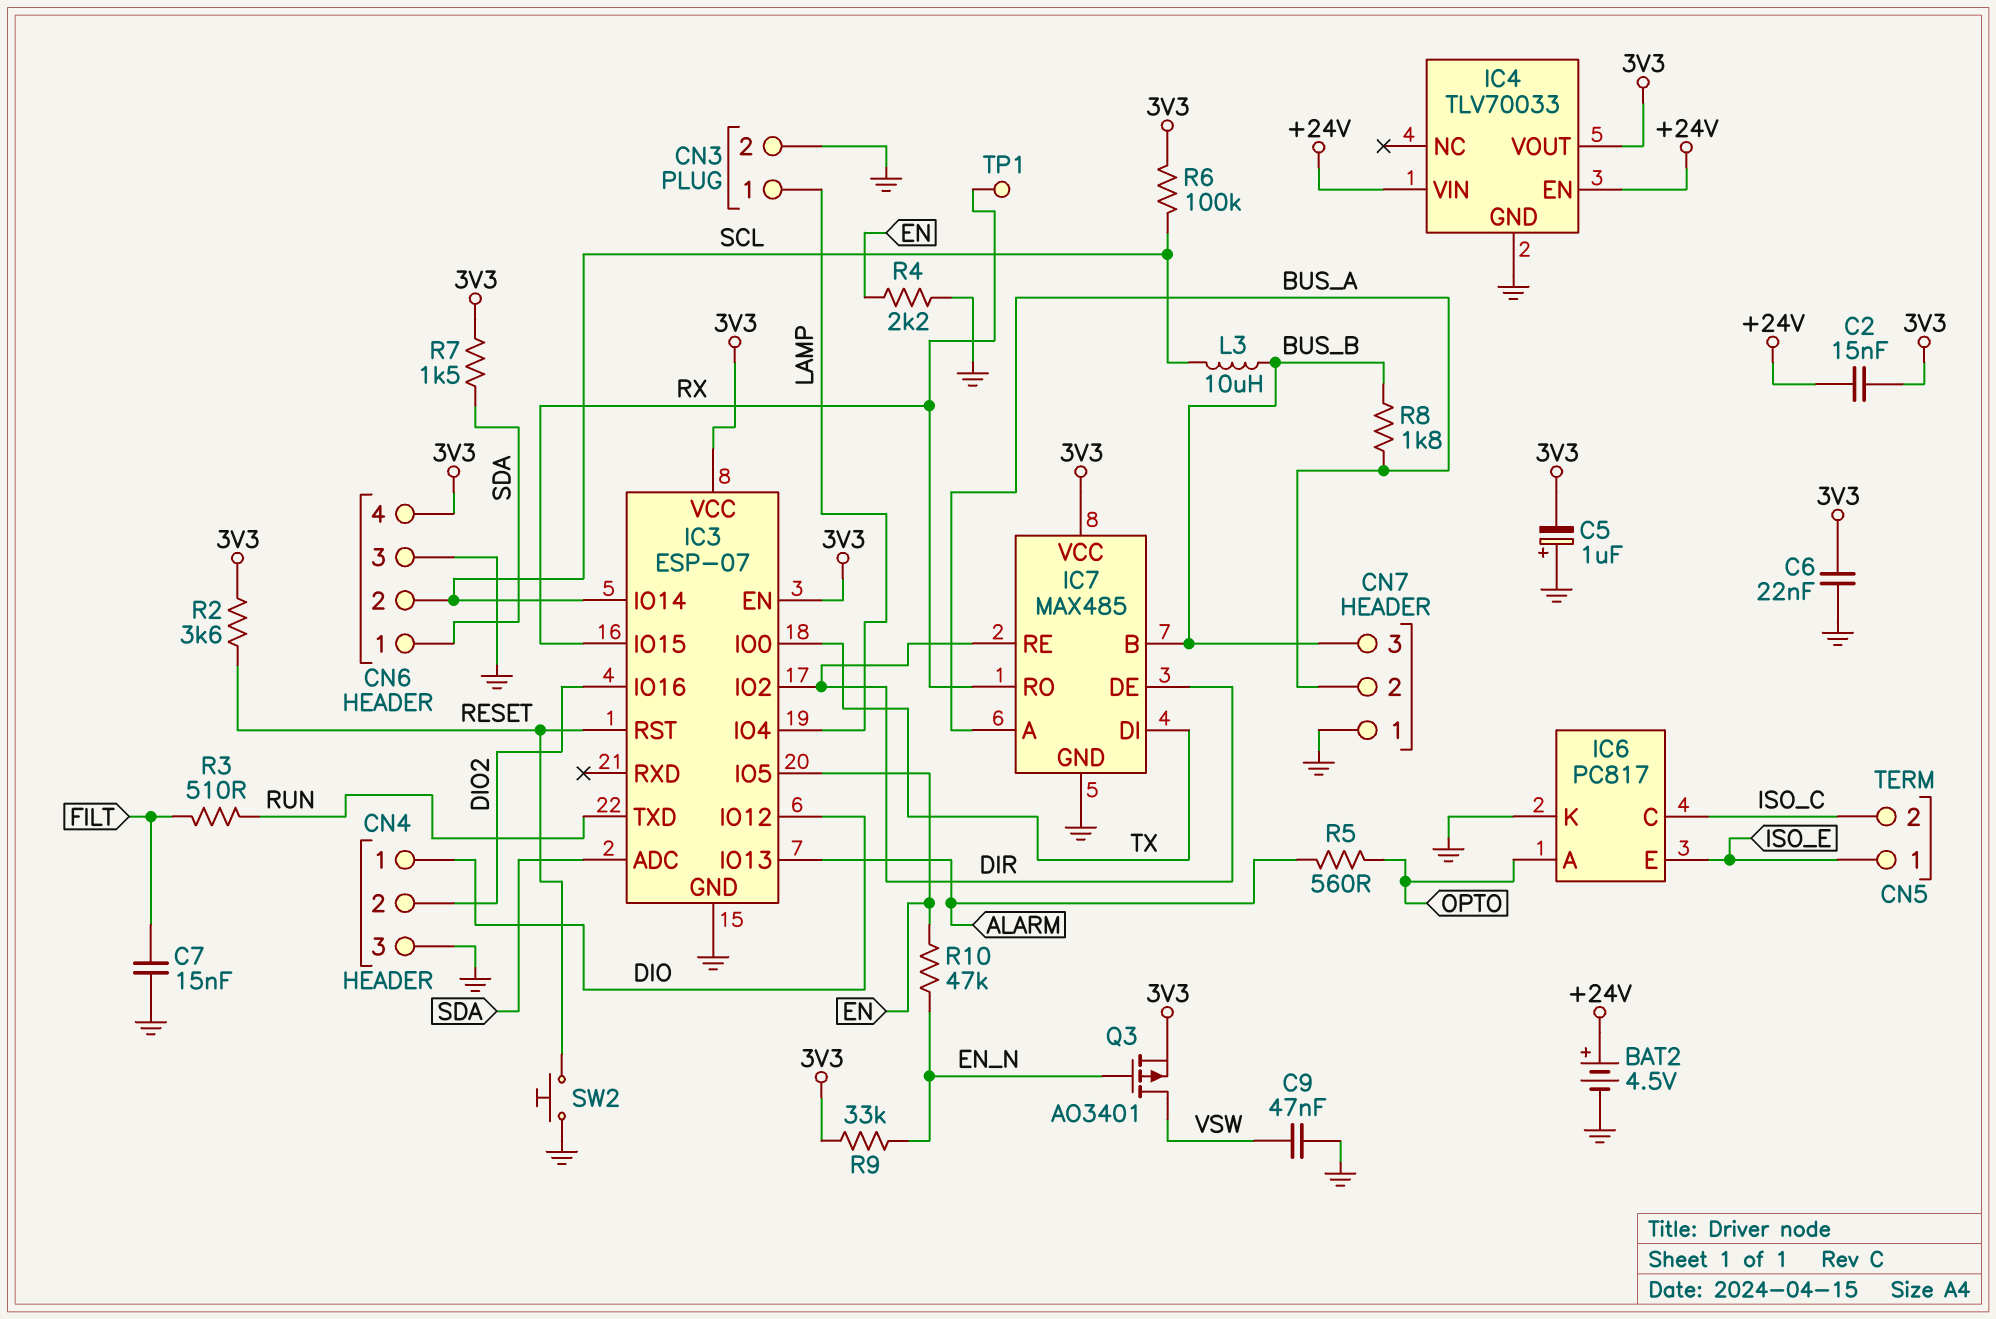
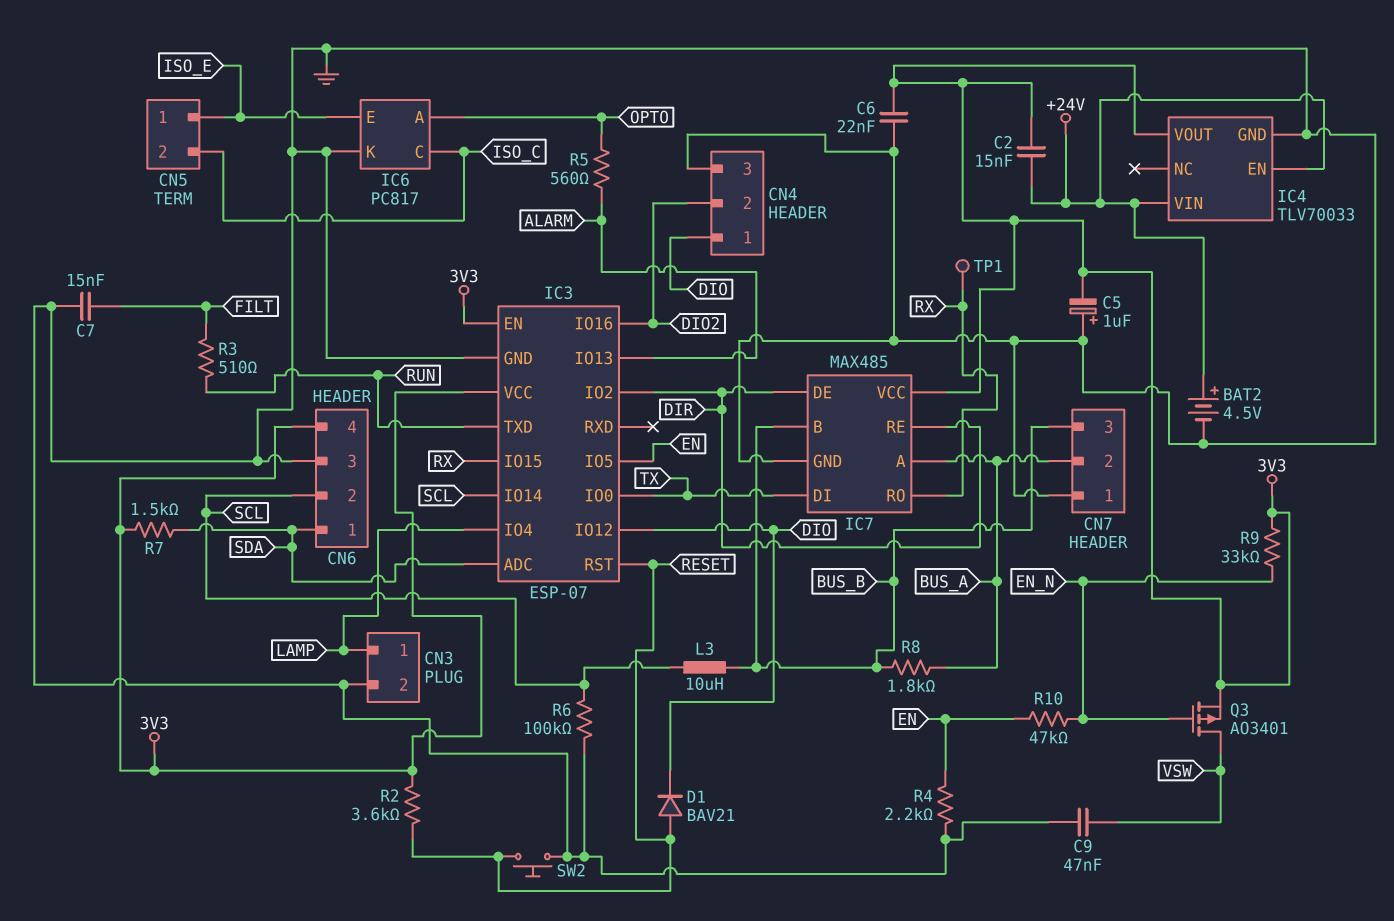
D1: none -> diode BAV21 (A RESET, K DIO)
R6: 100k (3V3, SCL) -> 100k (GND, SCL)

